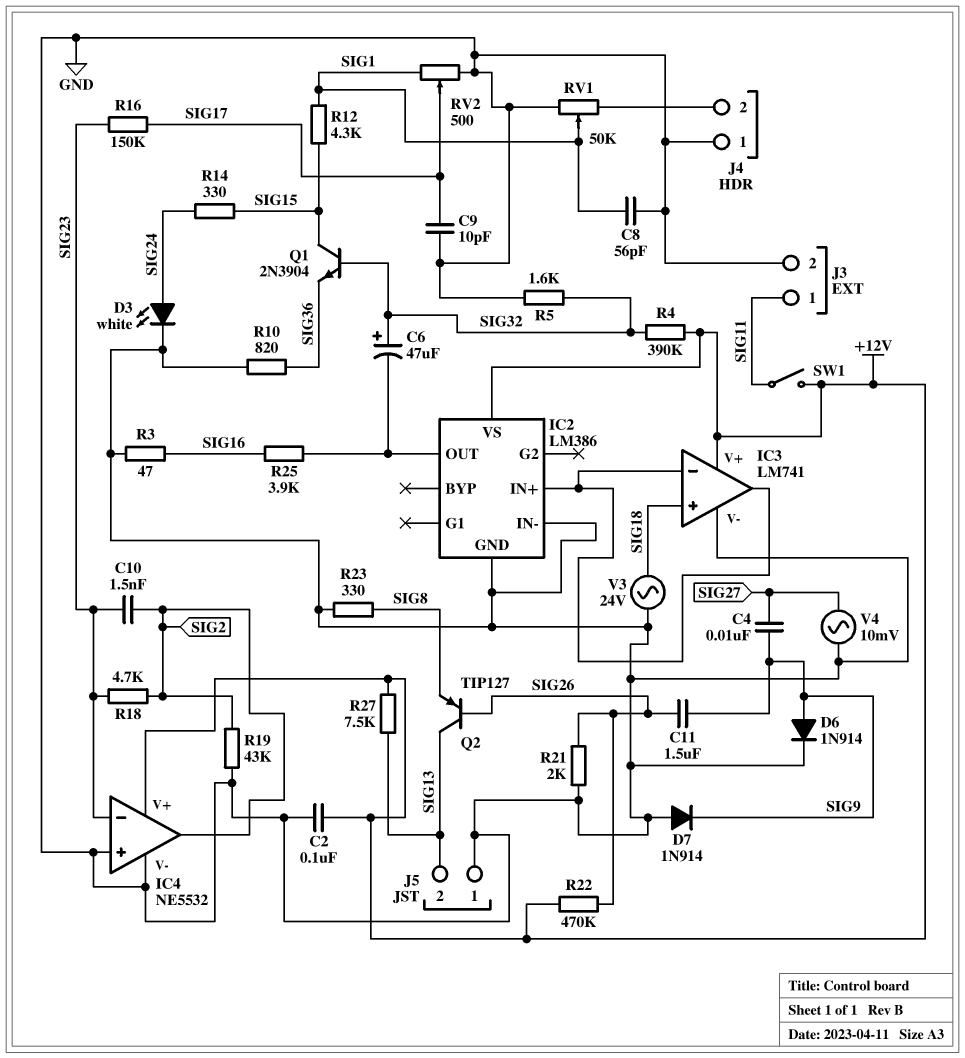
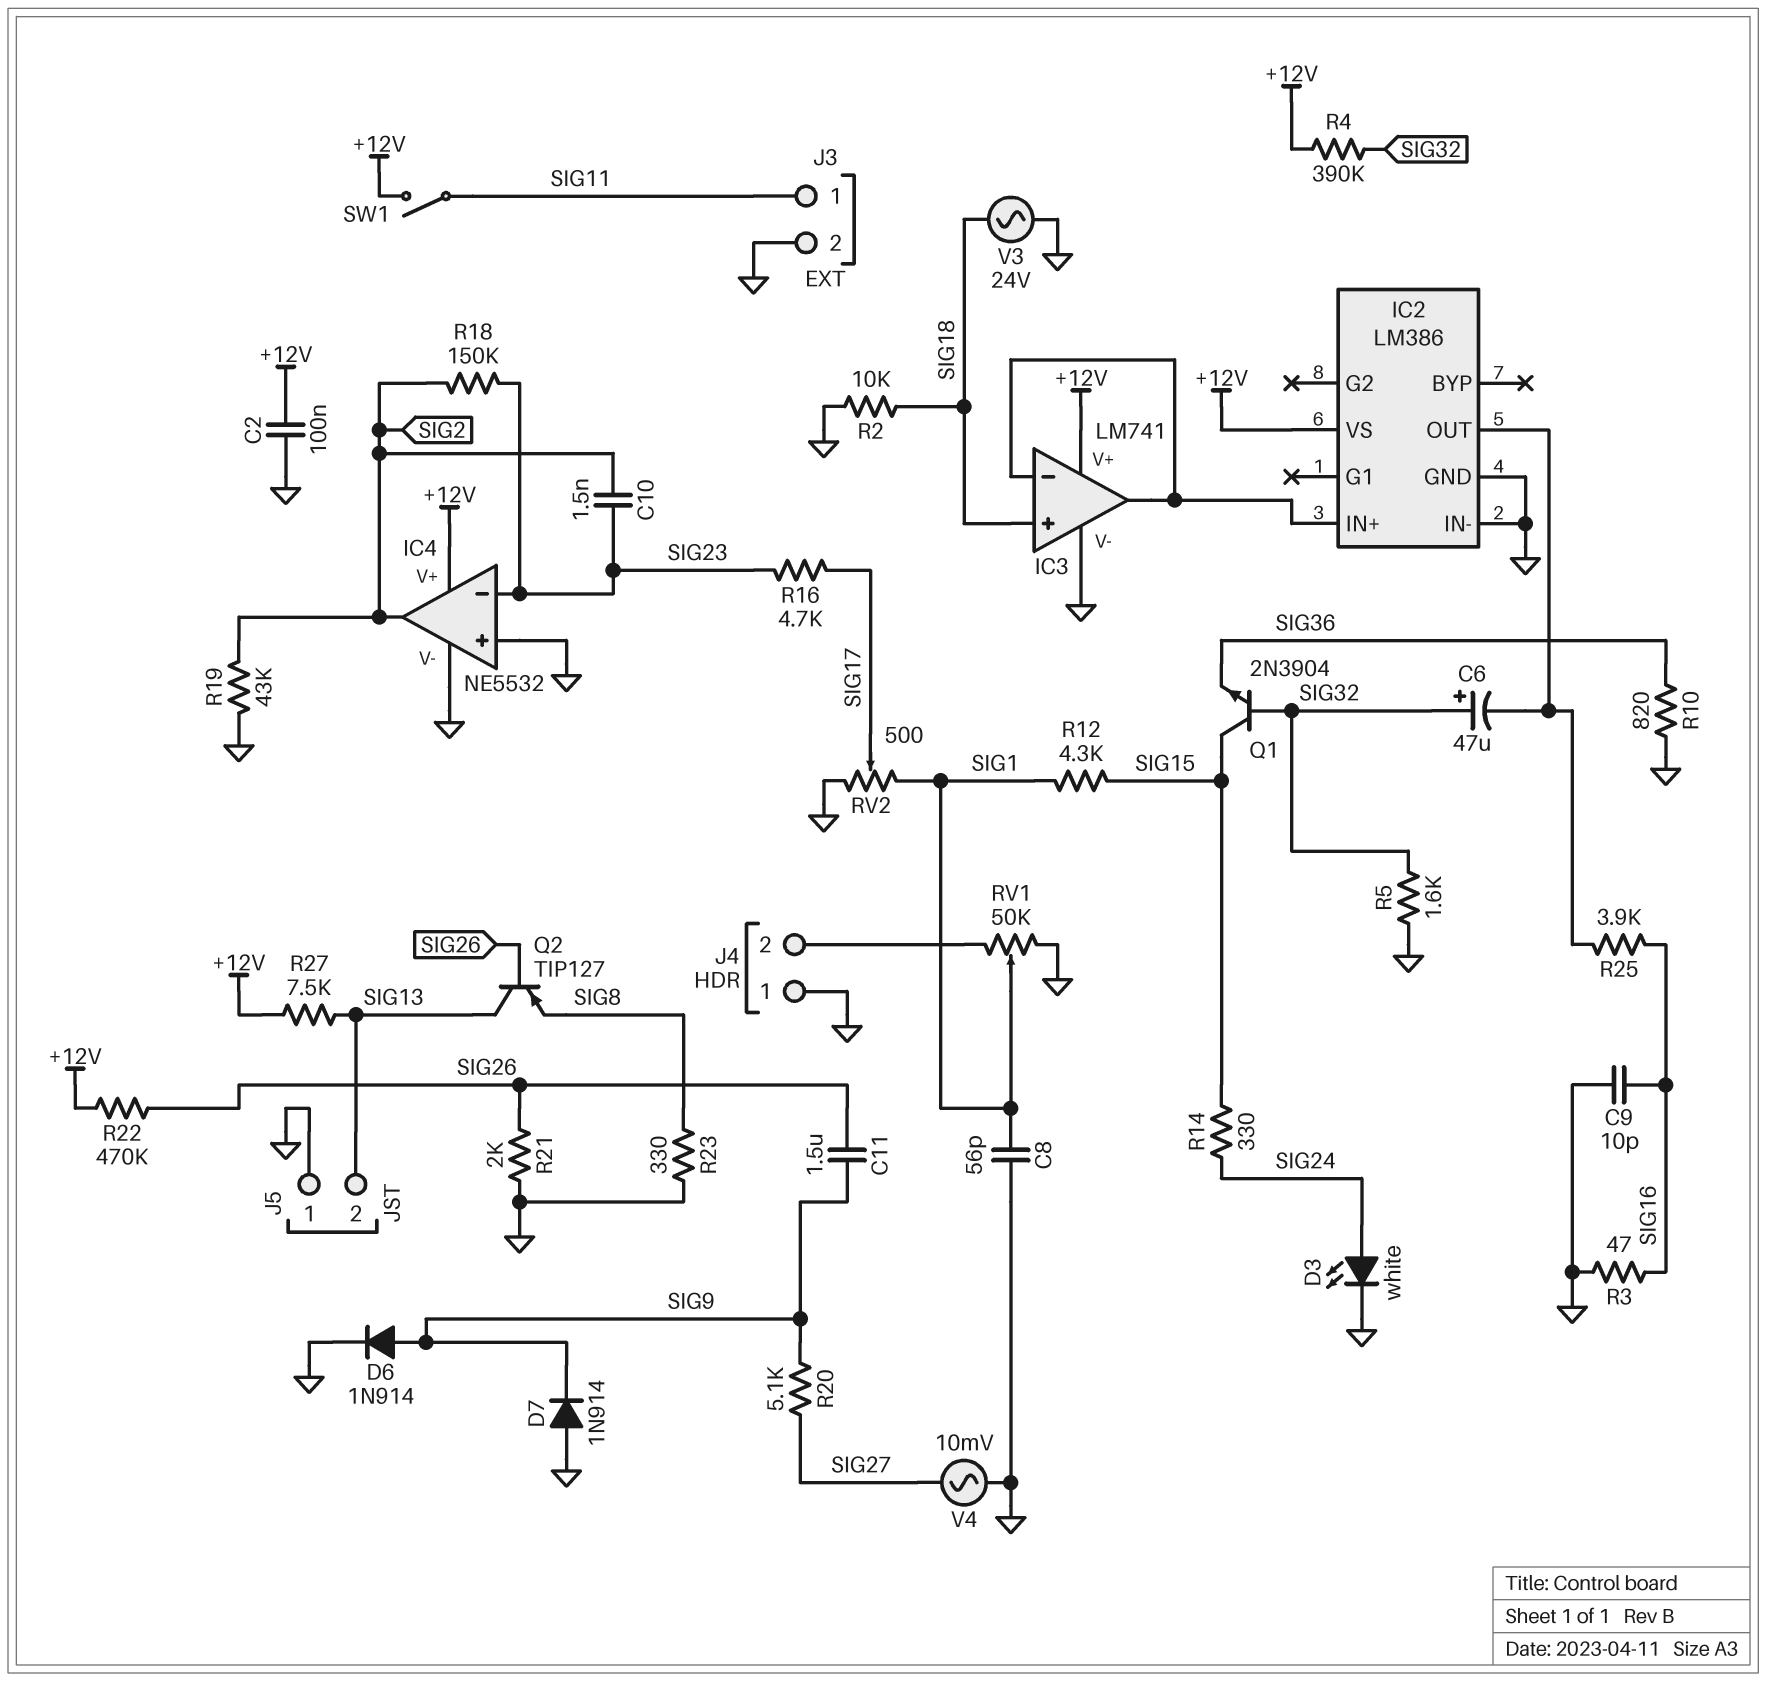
C4: 10nF (SIG9, SIG27) -> none
C9: 10pF (GND, SIG17) -> 10pF (GND, SIG16)
R2: none -> 10k (GND, SIG18)
R16: 150k (SIG17, SIG23) -> 4.7k (SIG17, SIG23)
R18: 4.7k (SIG2, SIG23) -> 150k (SIG2, SIG23)
R20: none -> 5.1k (SIG9, SIG27)

